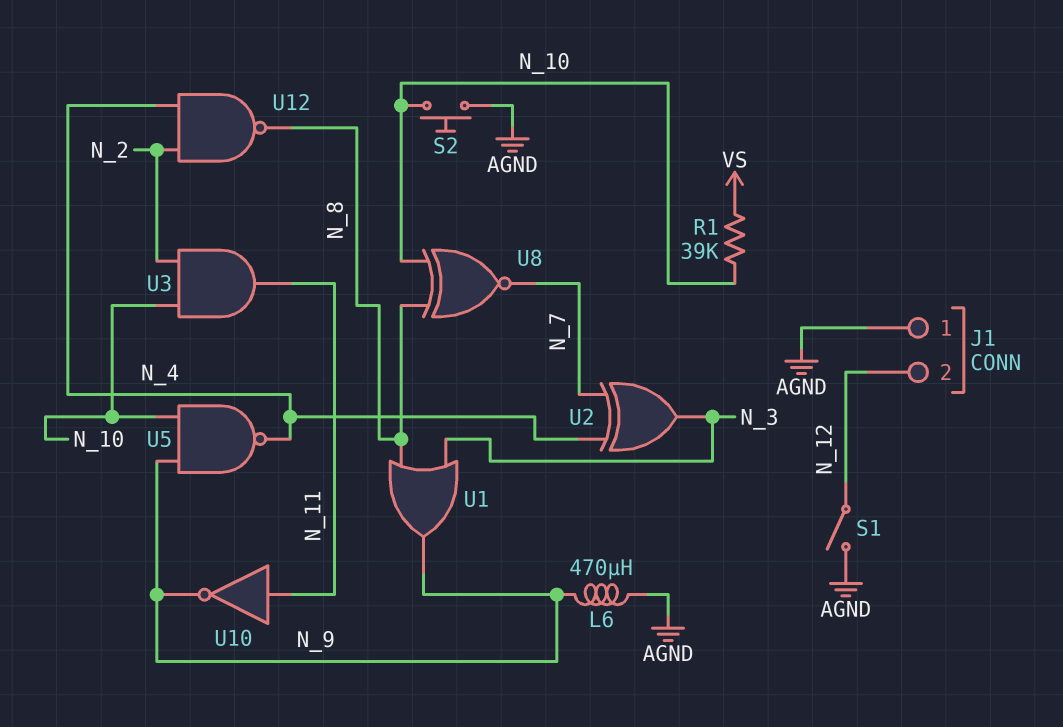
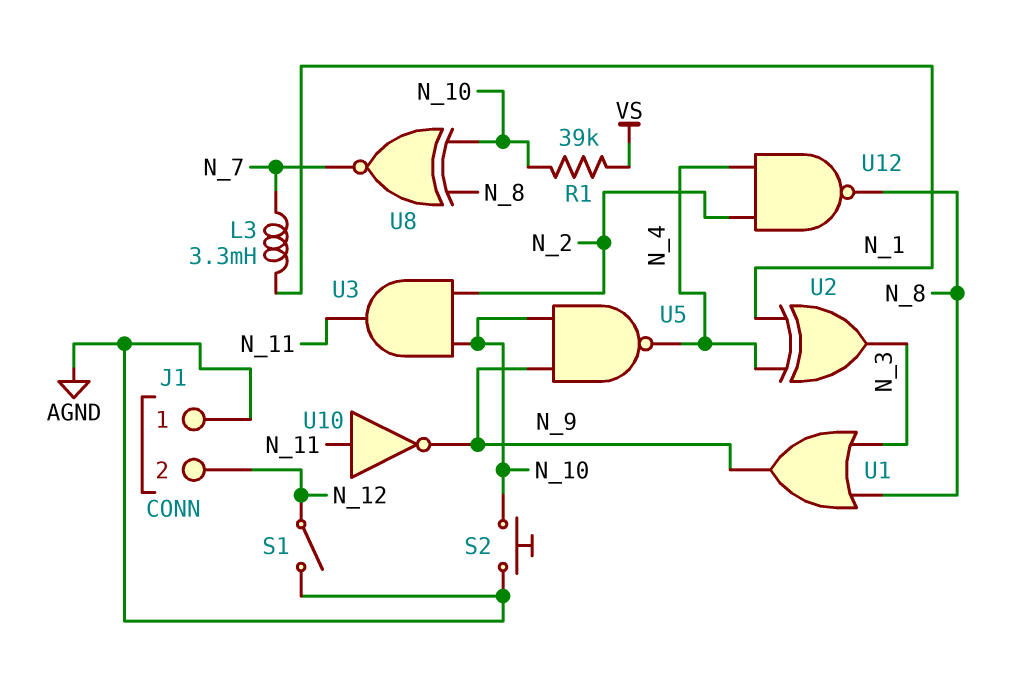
L3: none -> 3.3mH (N_1, N_7)
L6: 470uH (AGND, N_9) -> none
U2: XOR (in N_4, in N_7, out N_3) -> XOR (in N_1, in N_4, out N_3)

